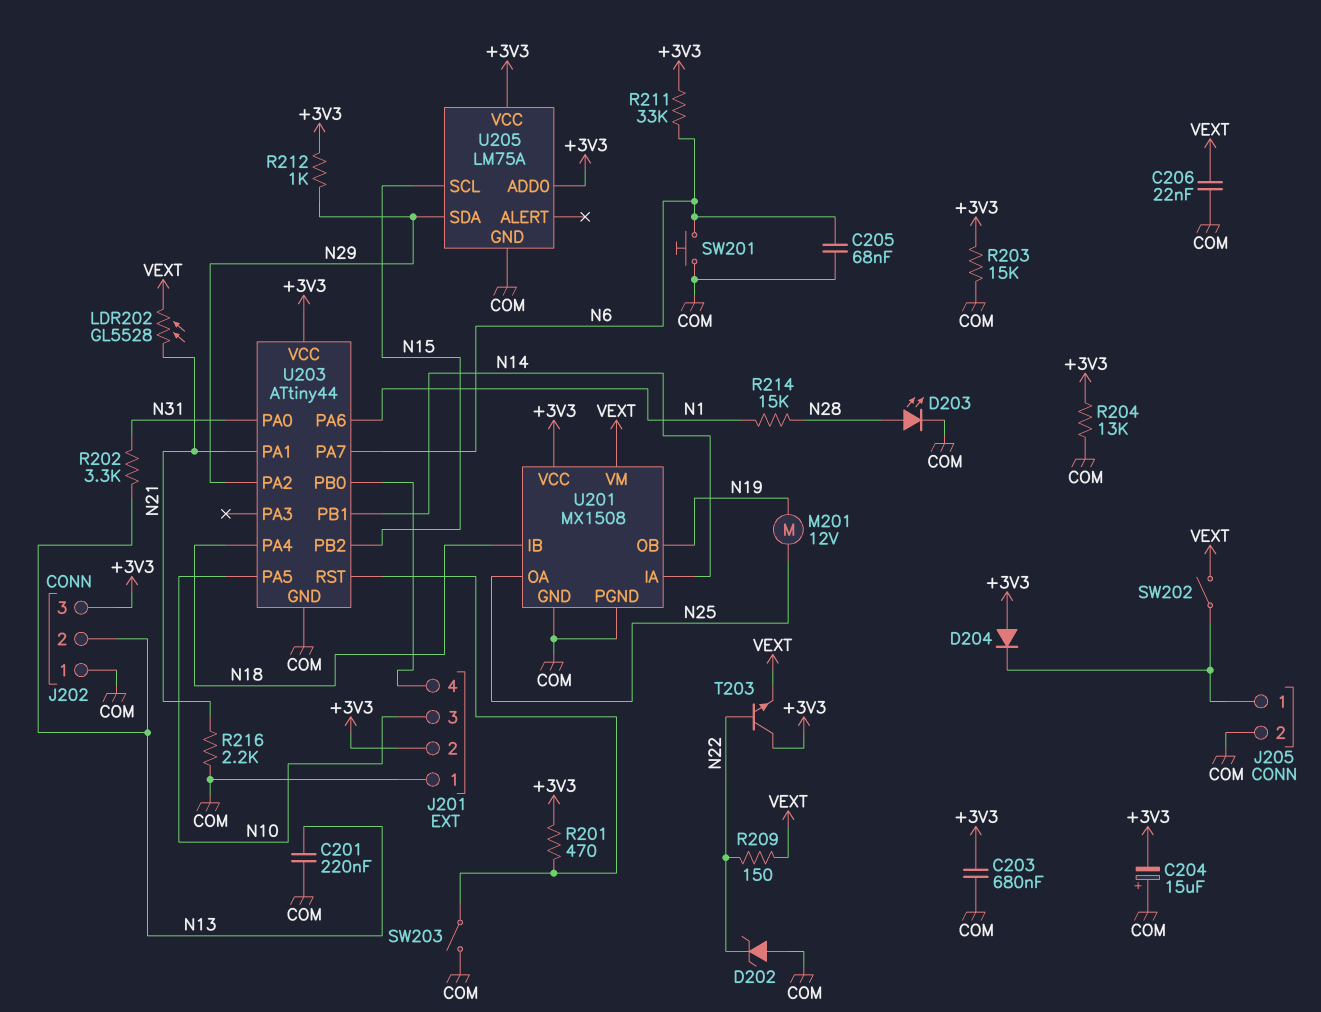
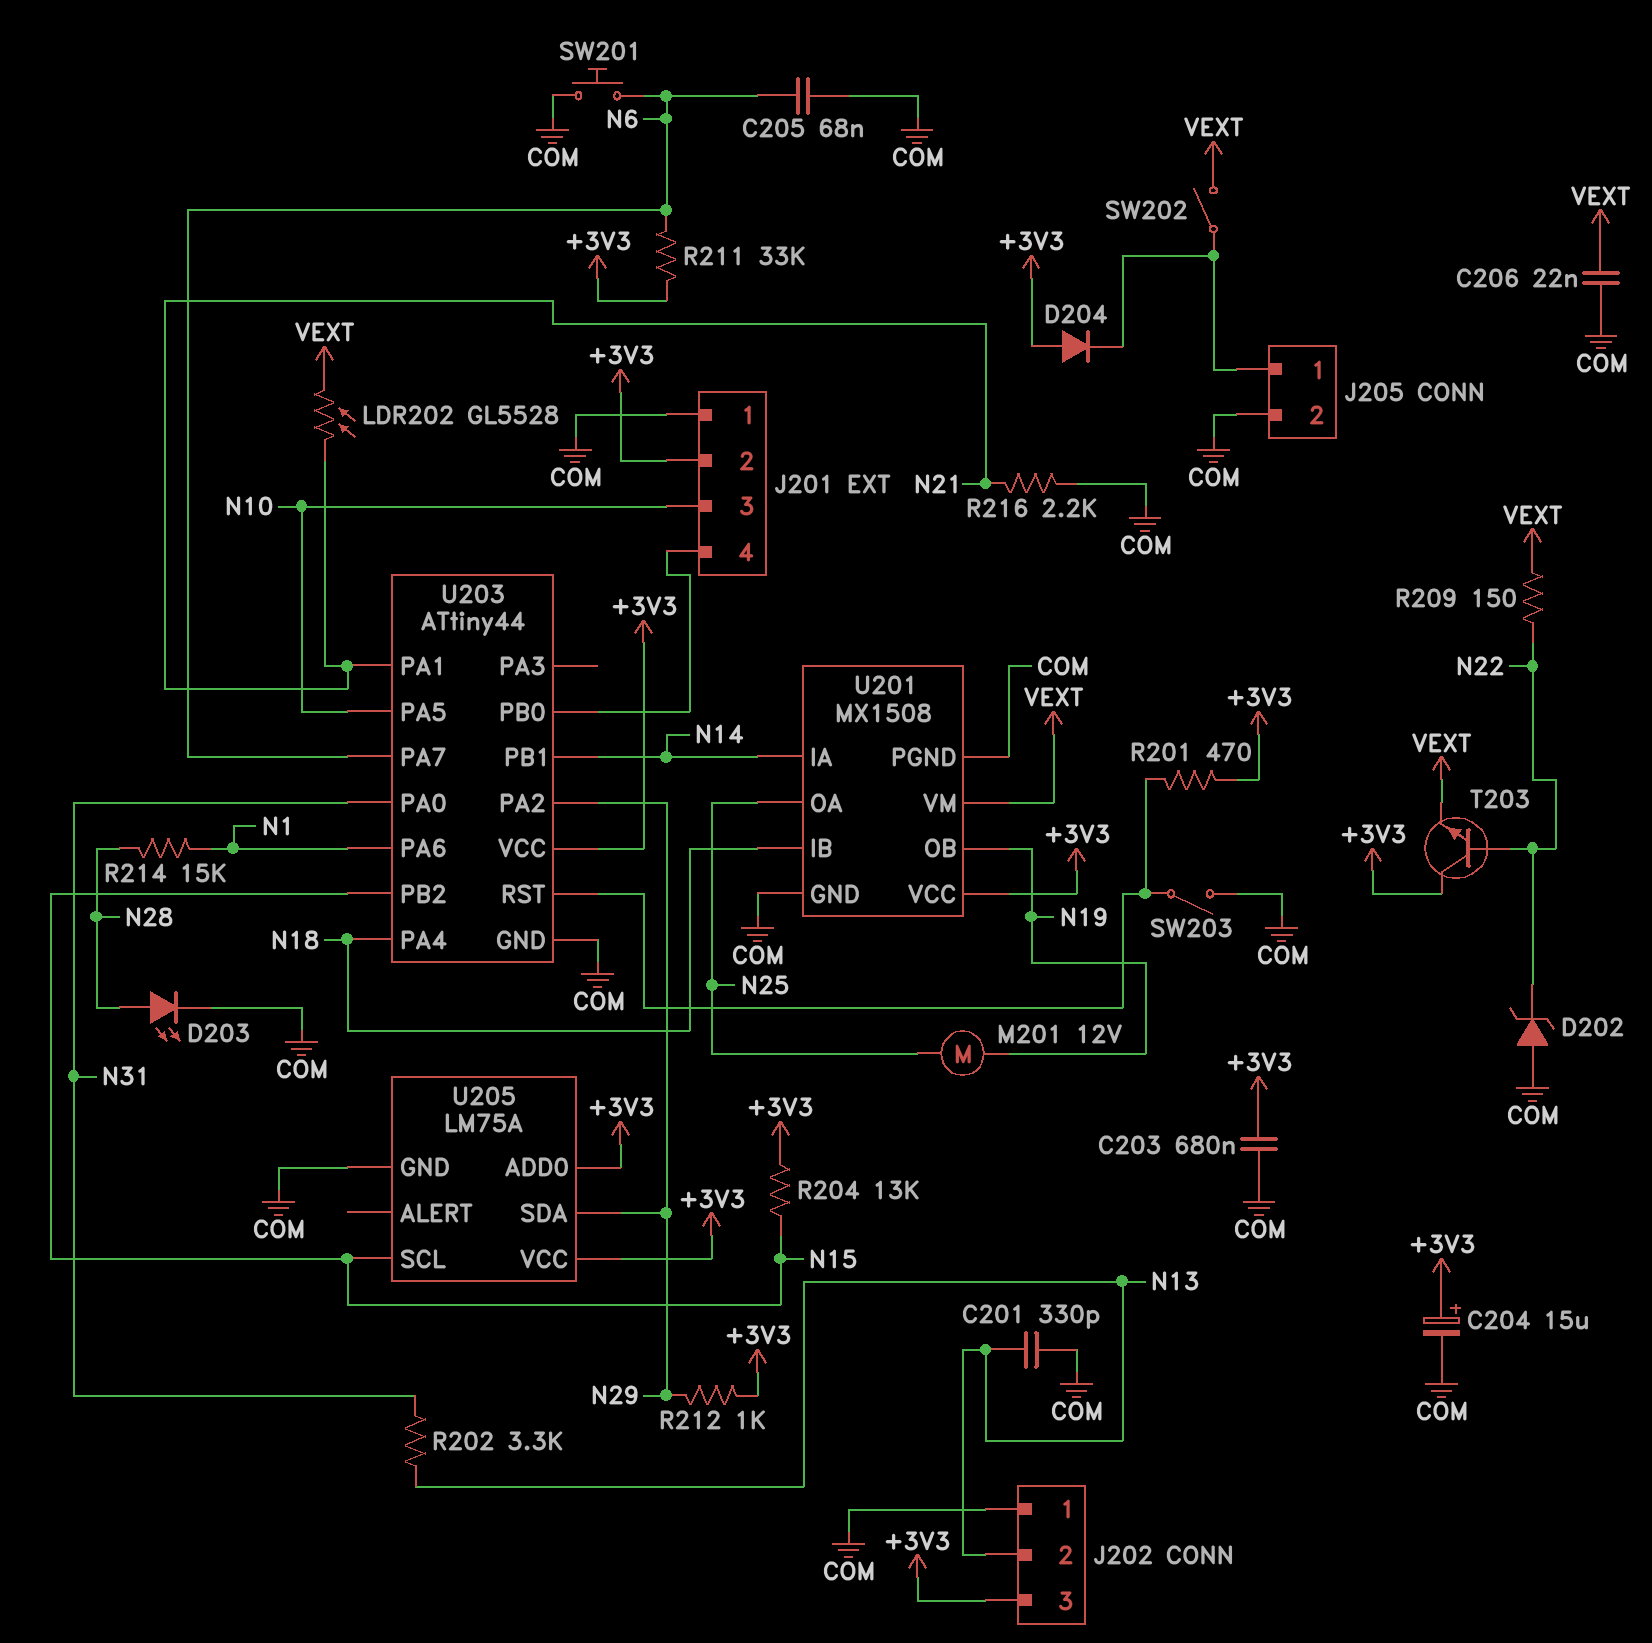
C201: 220nF (COM, N13) -> 330pF (COM, N13)
C204: 15uF (plus COM, minus +3V3) -> 15uF (plus +3V3, minus COM)
R203: 15k (+3V3, COM) -> none
R204: 13k (+3V3, COM) -> 13k (+3V3, N15)

